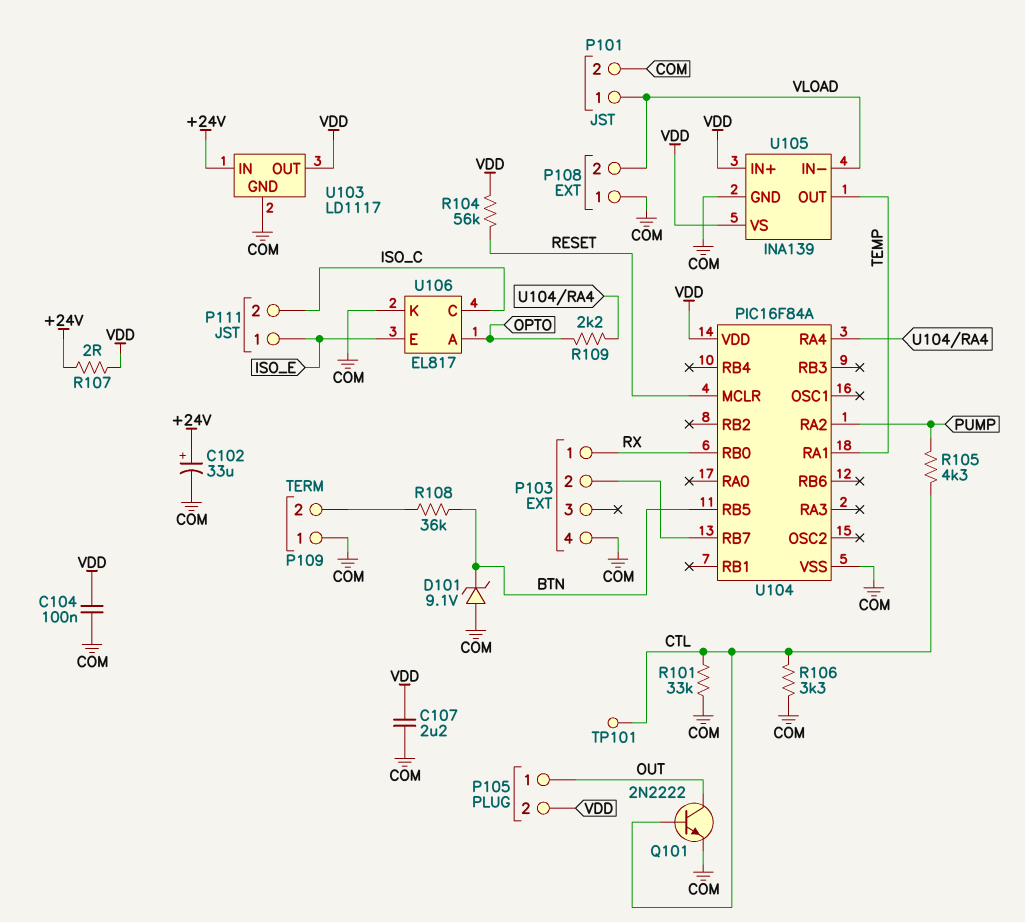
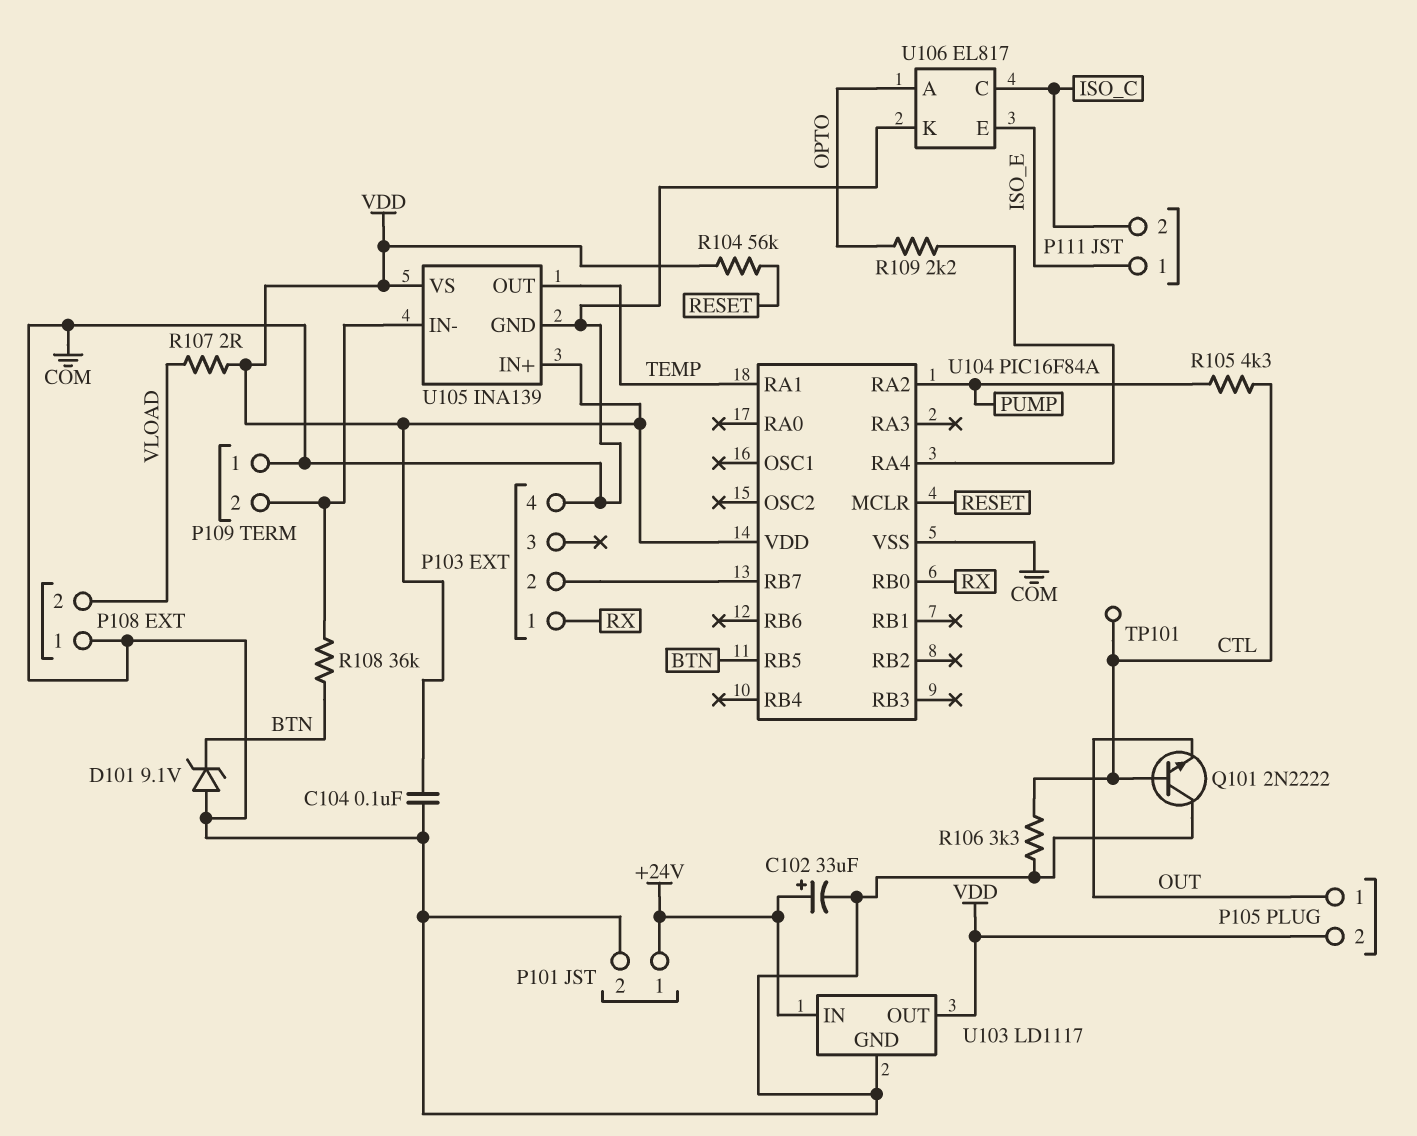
C107: 2.2uF (COM, VDD) -> none
P101 pin 1: VLOAD -> +24V
Q101: NPN 2N2222 (B CTL, C OUT, E COM) -> NPN 2N2222 (B CTL, C COM, E OUT)
R101: 33k (COM, CTL) -> none
R107: 2 (+24V, VDD) -> 2 (VDD, VLOAD)
U105 pin IN-: VLOAD -> P109/2

